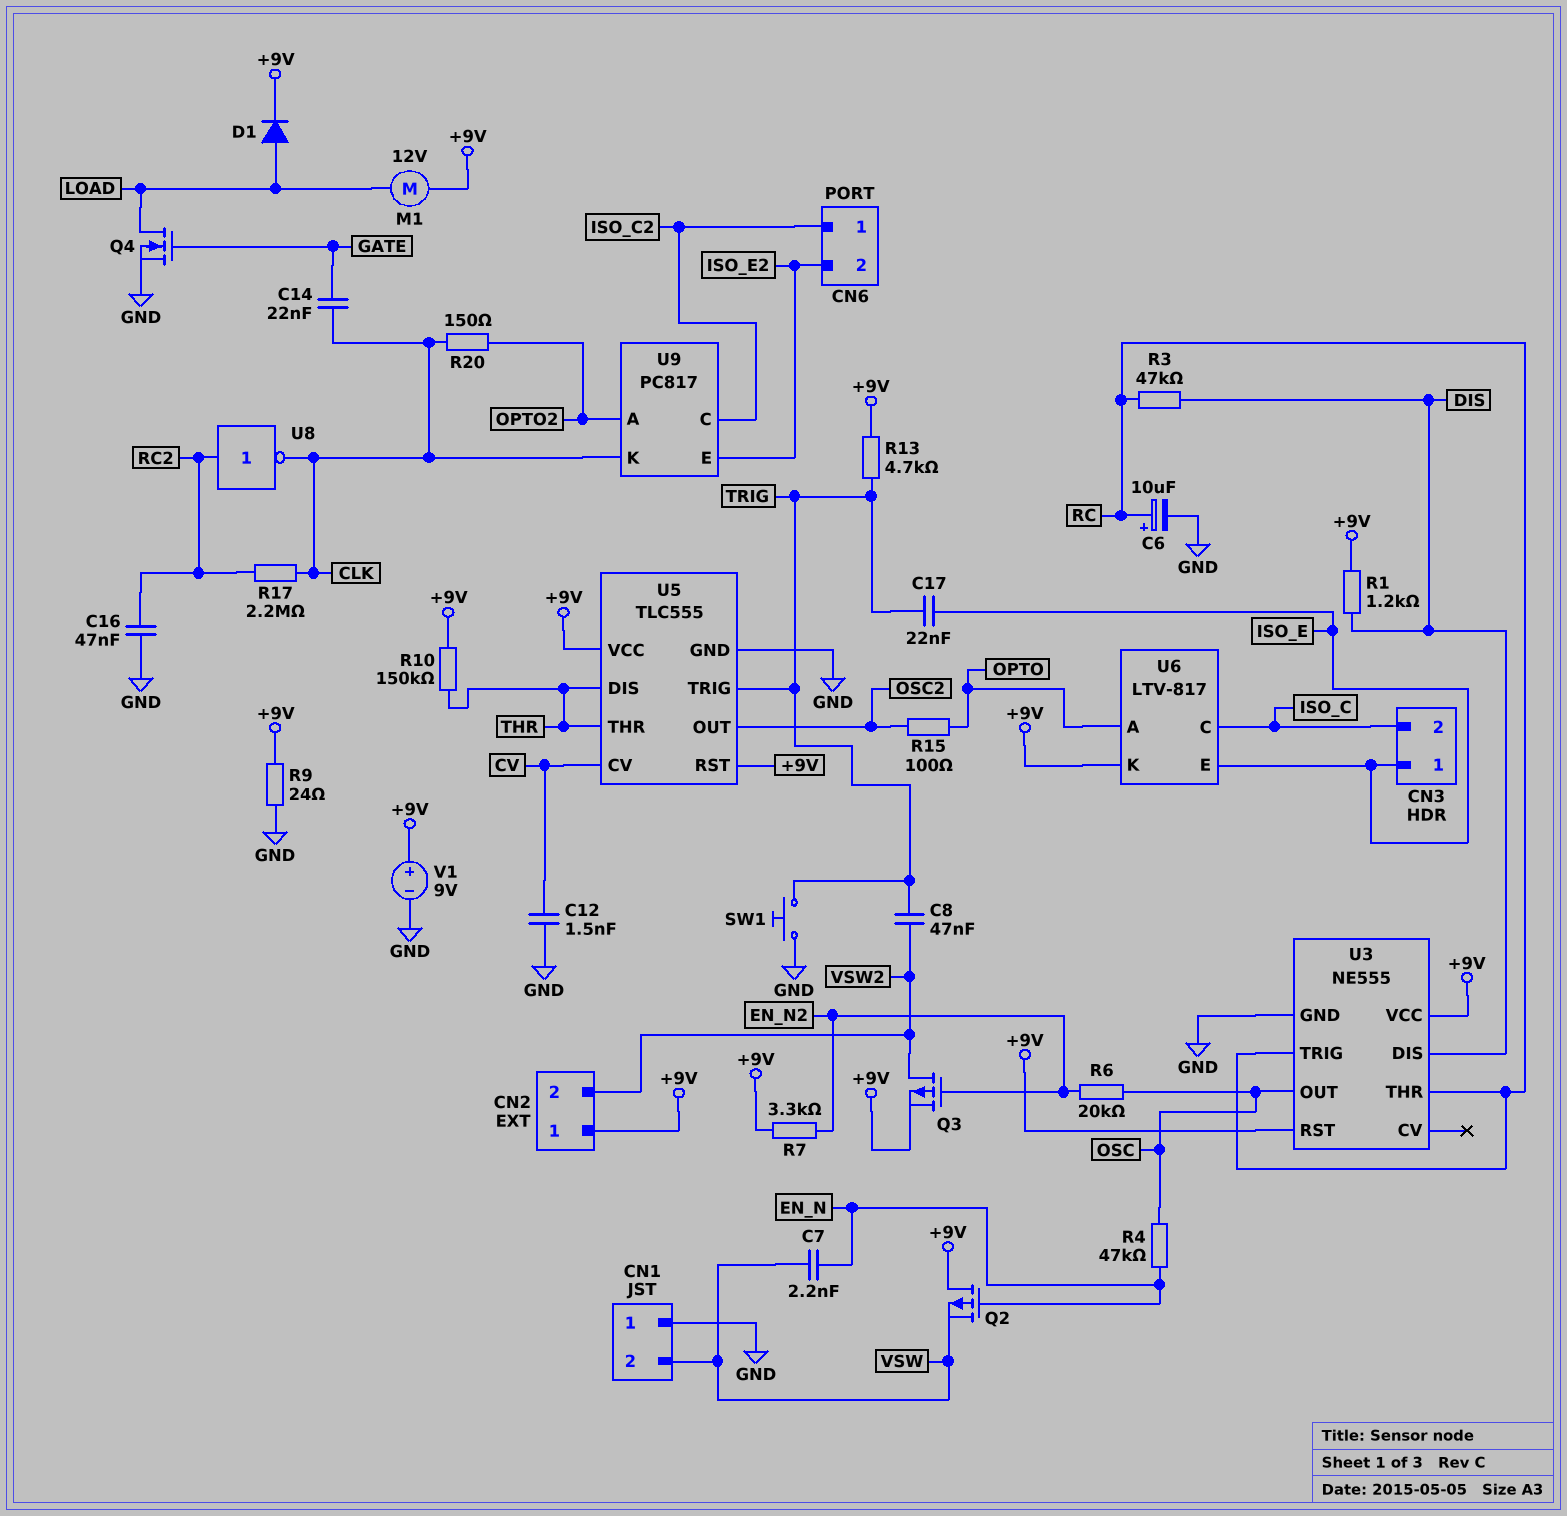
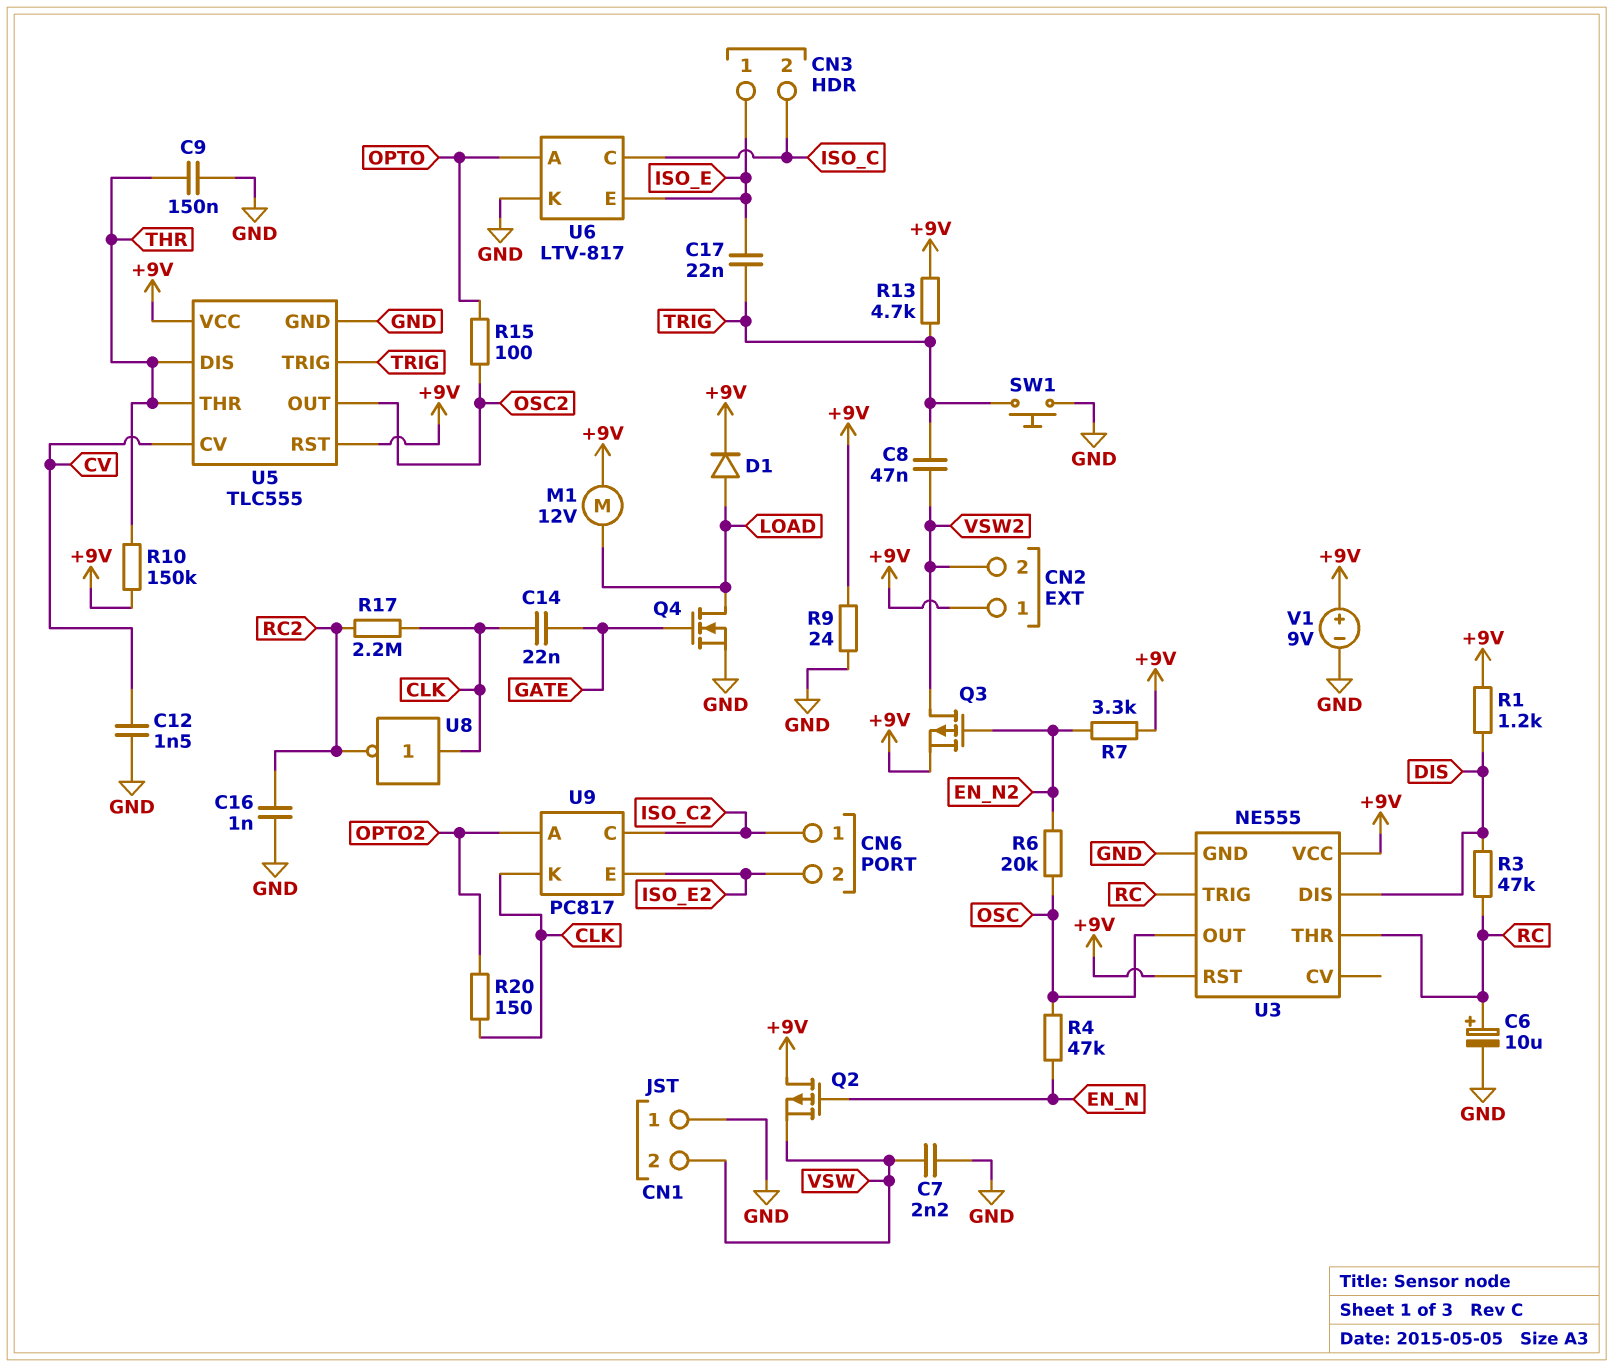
C7: 2.2nF (EN_N, VSW) -> 2.2nF (GND, VSW)
C9: none -> 150nF (GND, THR)
C16: 47nF (GND, RC2) -> 1nF (GND, RC2)
U6 pin K: +9V -> GND
U8: NOT (in RC2, out CLK) -> NOT (in CLK, out RC2)

